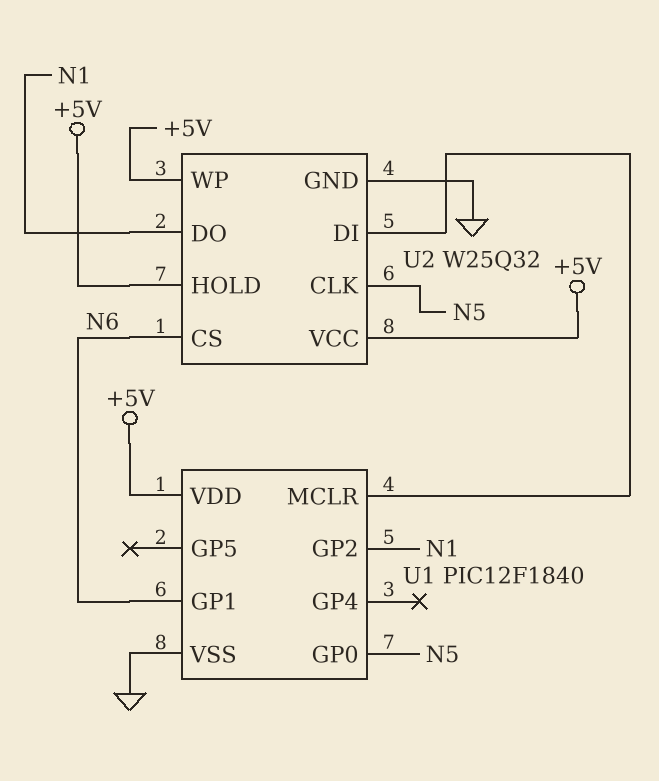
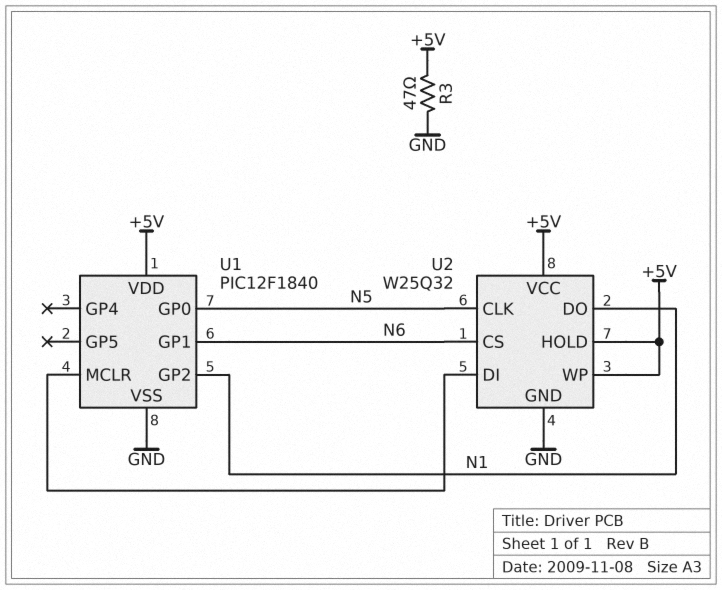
R3: none -> 47 (+5V, GND)

